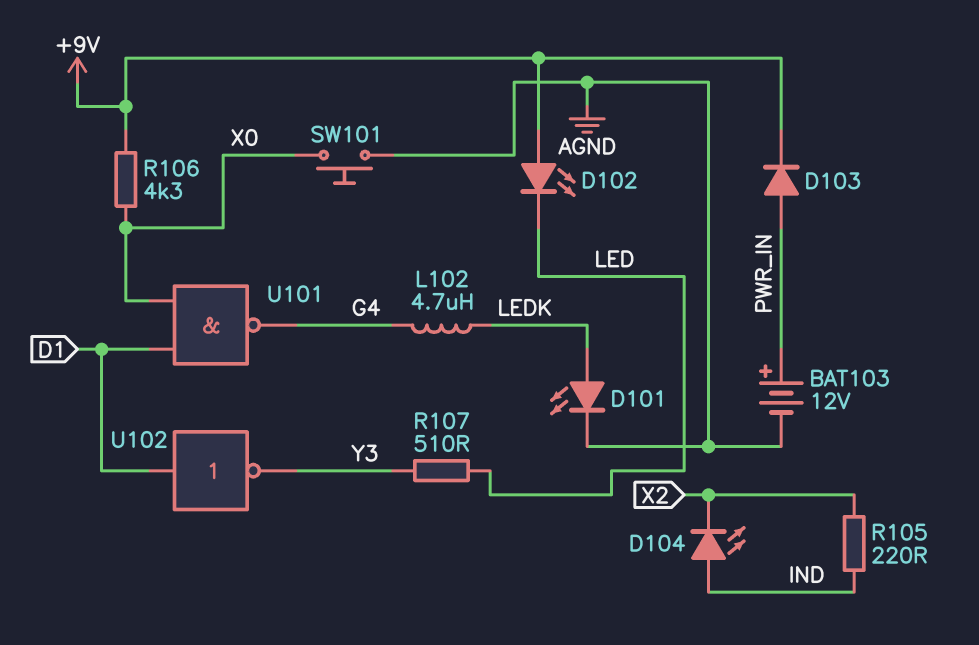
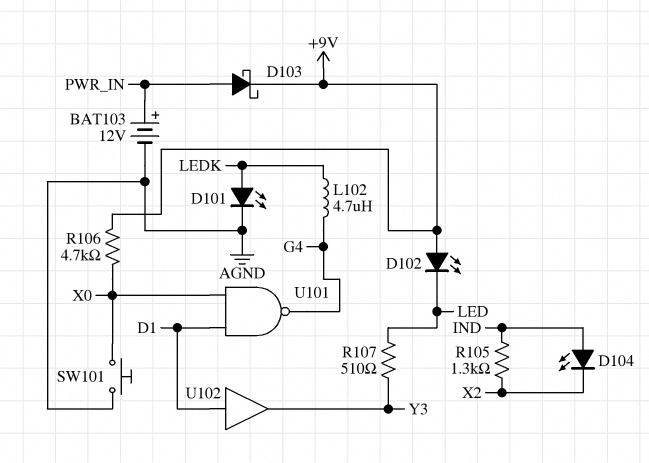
D103: diode (A PWR_IN, K +9V) -> schottky (A PWR_IN, K +9V)
R105: 220 (IND, X2) -> 1.3k (IND, X2)
R106: 4.3k (+9V, X0) -> 4.7k (+9V, X0)
U102: NOT (in D1, out Y3) -> buffer (in D1, out Y3)

